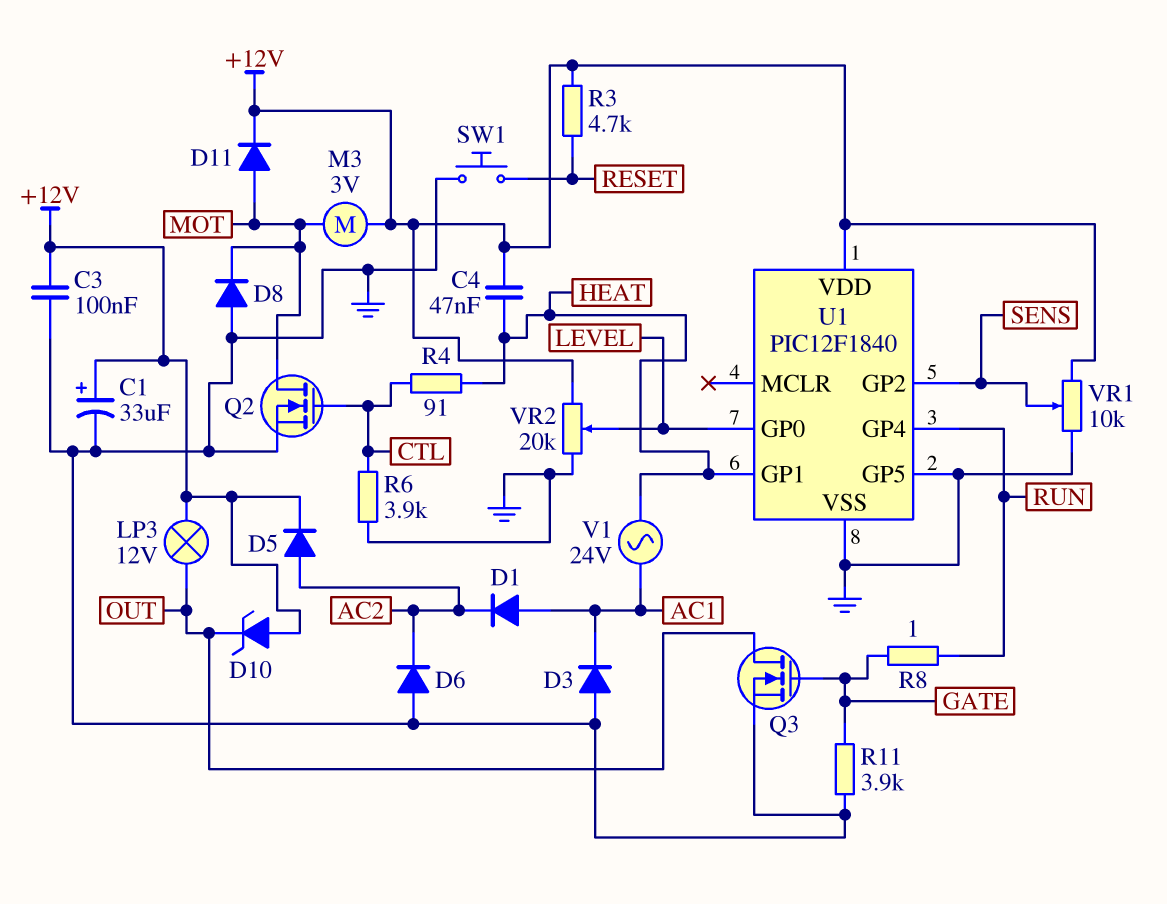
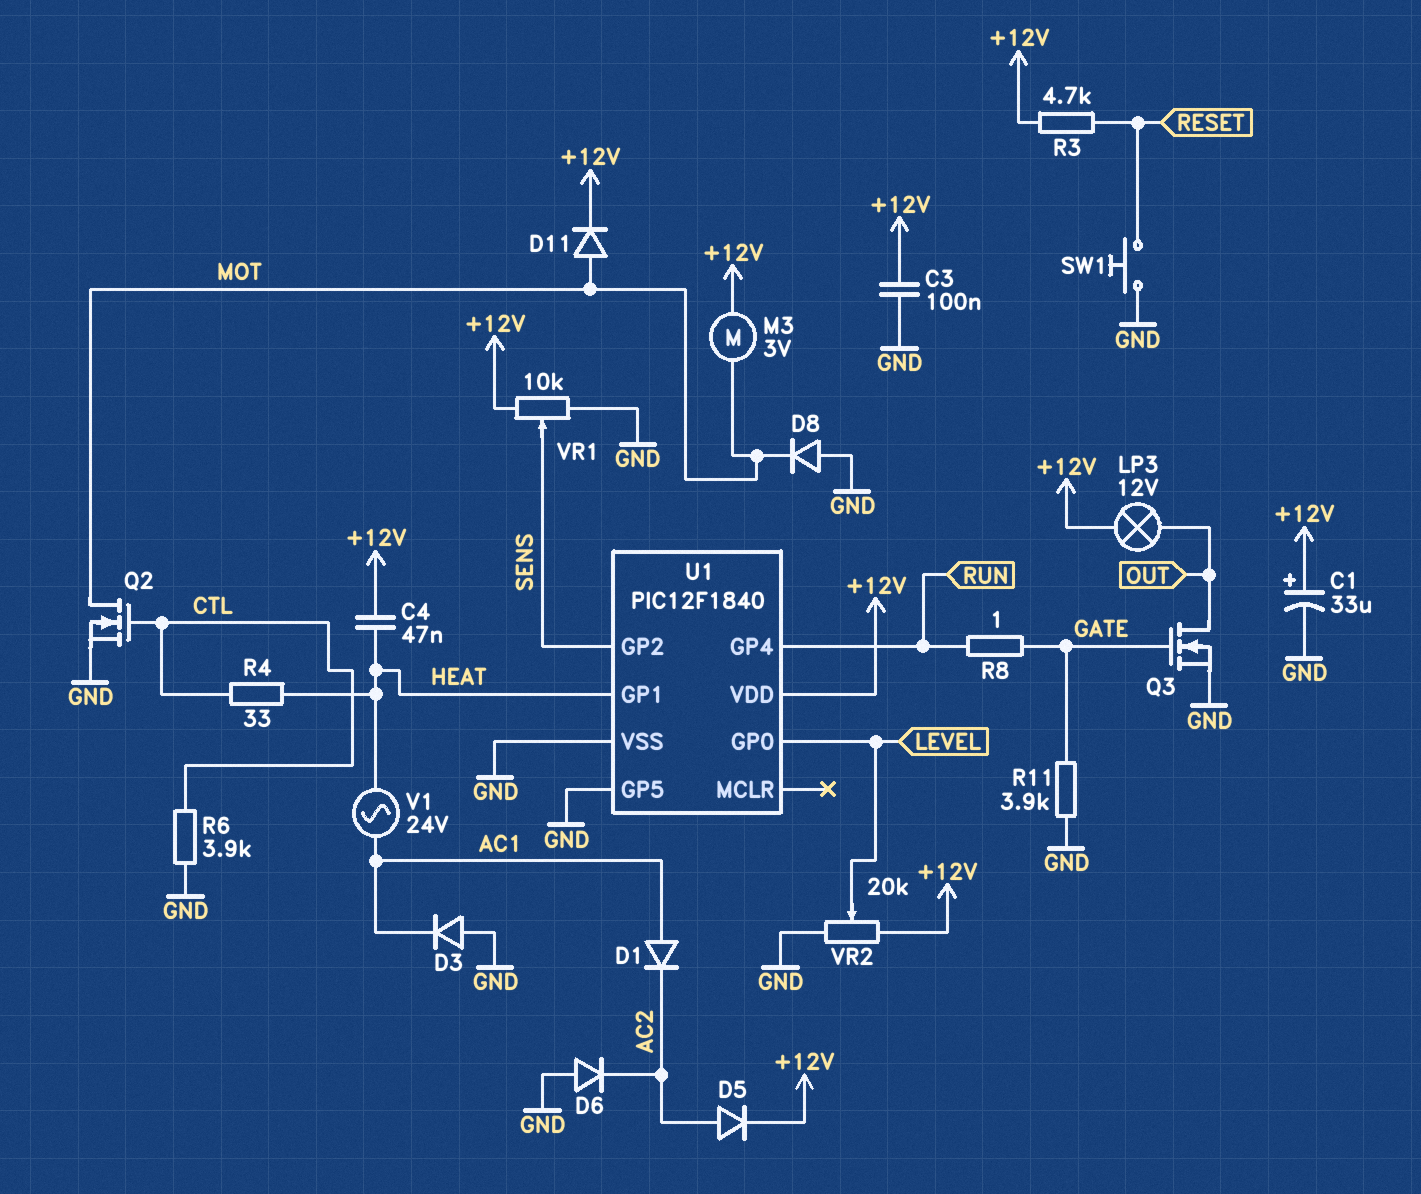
D10: zener (A +12V, K OUT) -> none
R4: 91 (CTL, HEAT) -> 33 (CTL, HEAT)

